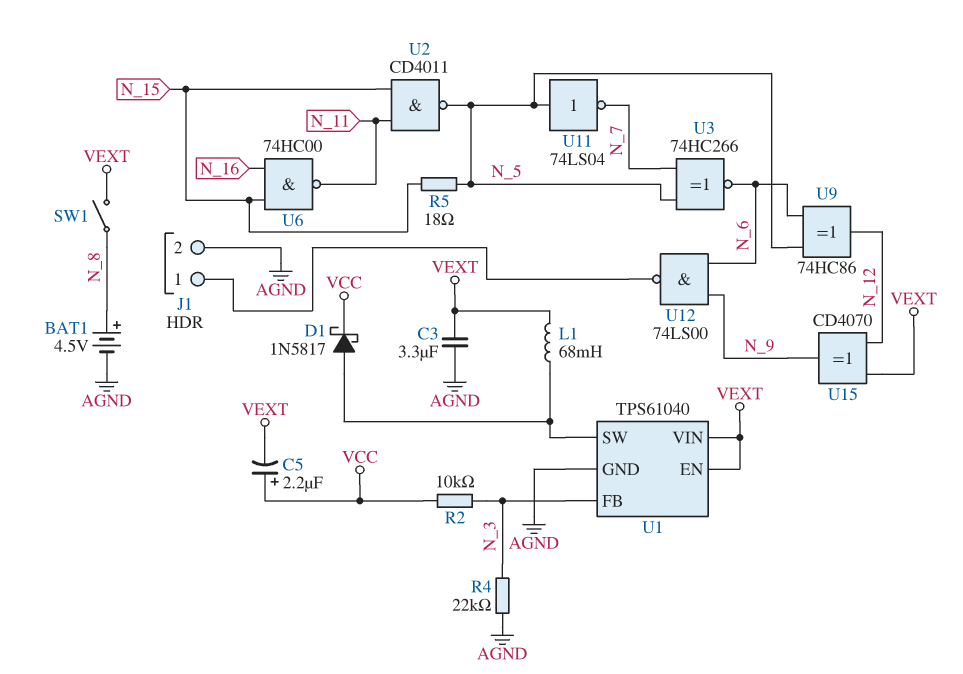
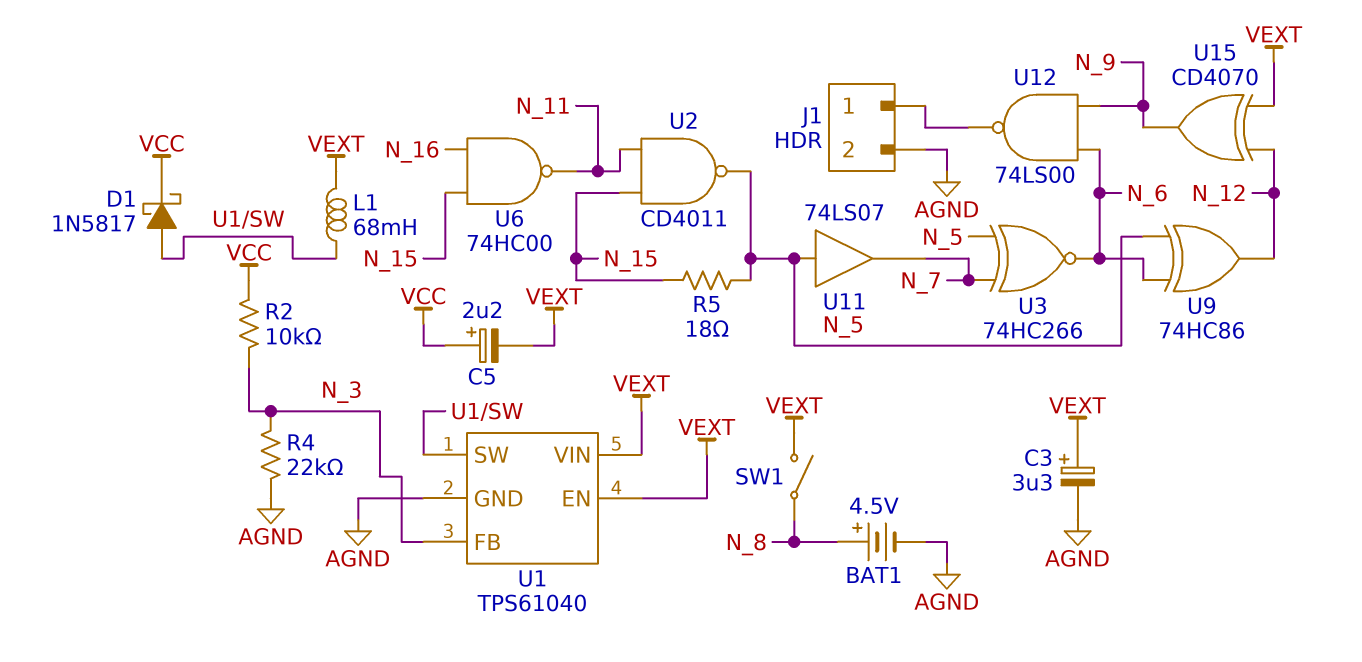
C3: 3.3uF (AGND, VEXT) -> 3.3uF (plus VEXT, minus AGND)
U11: NOT 74LS04 (in N_5, out N_7) -> buffer 74LS07 (in N_5, out N_7)

